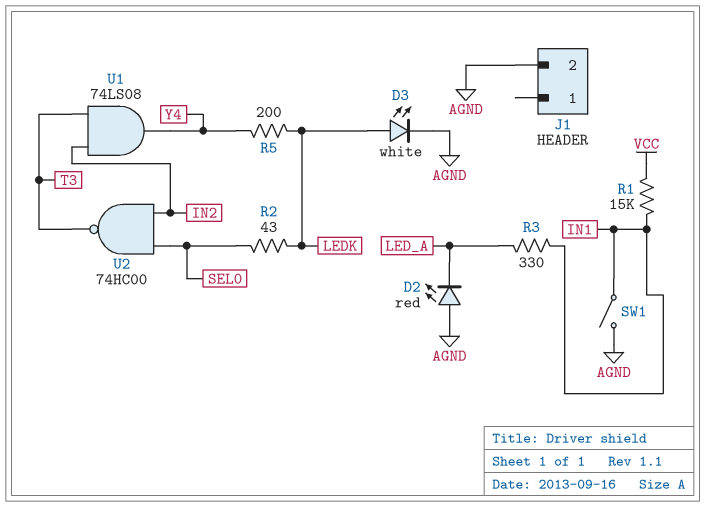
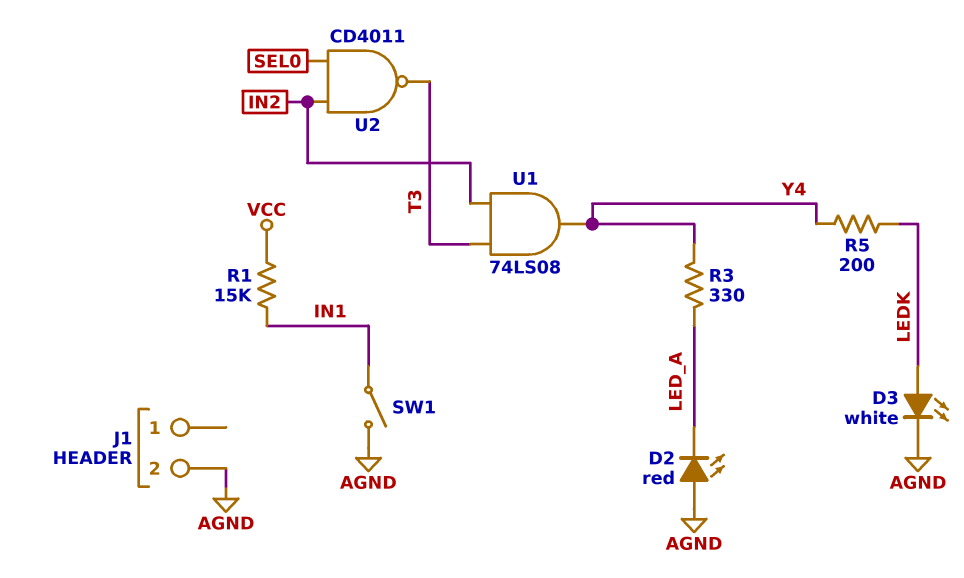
R2: 43 (LEDK, SEL0) -> none
R3: 330 (IN1, LED_A) -> 330 (LED_A, Y4)
U2: NAND 74HC00 (in IN2, in SEL0, out T3) -> NAND CD4011 (in IN2, in SEL0, out T3)

